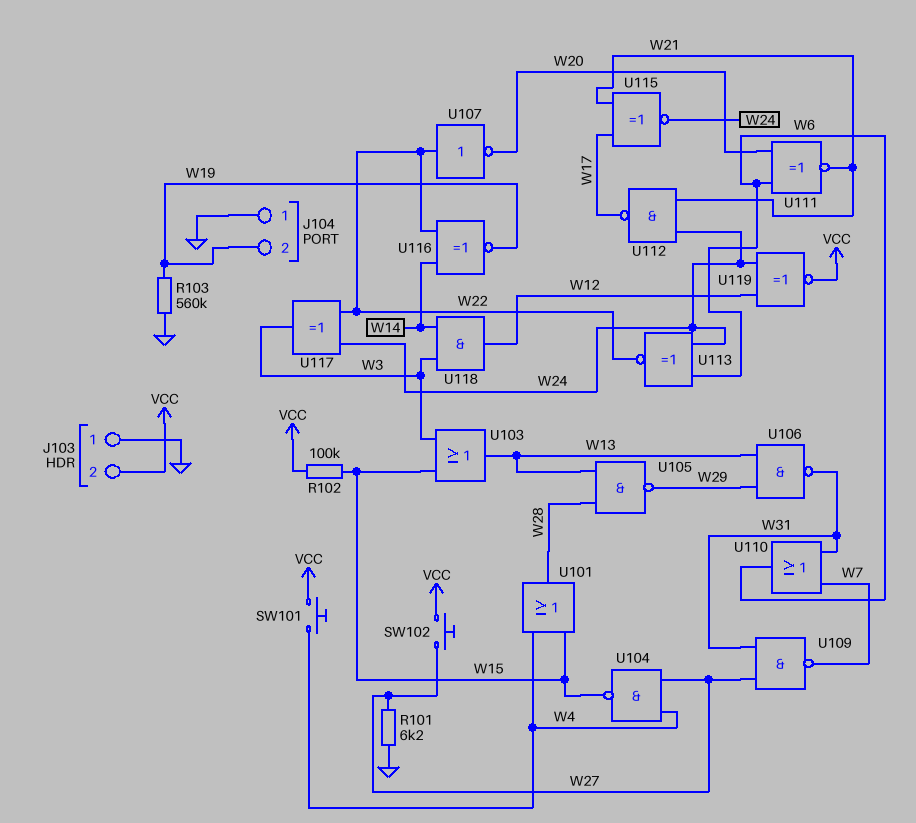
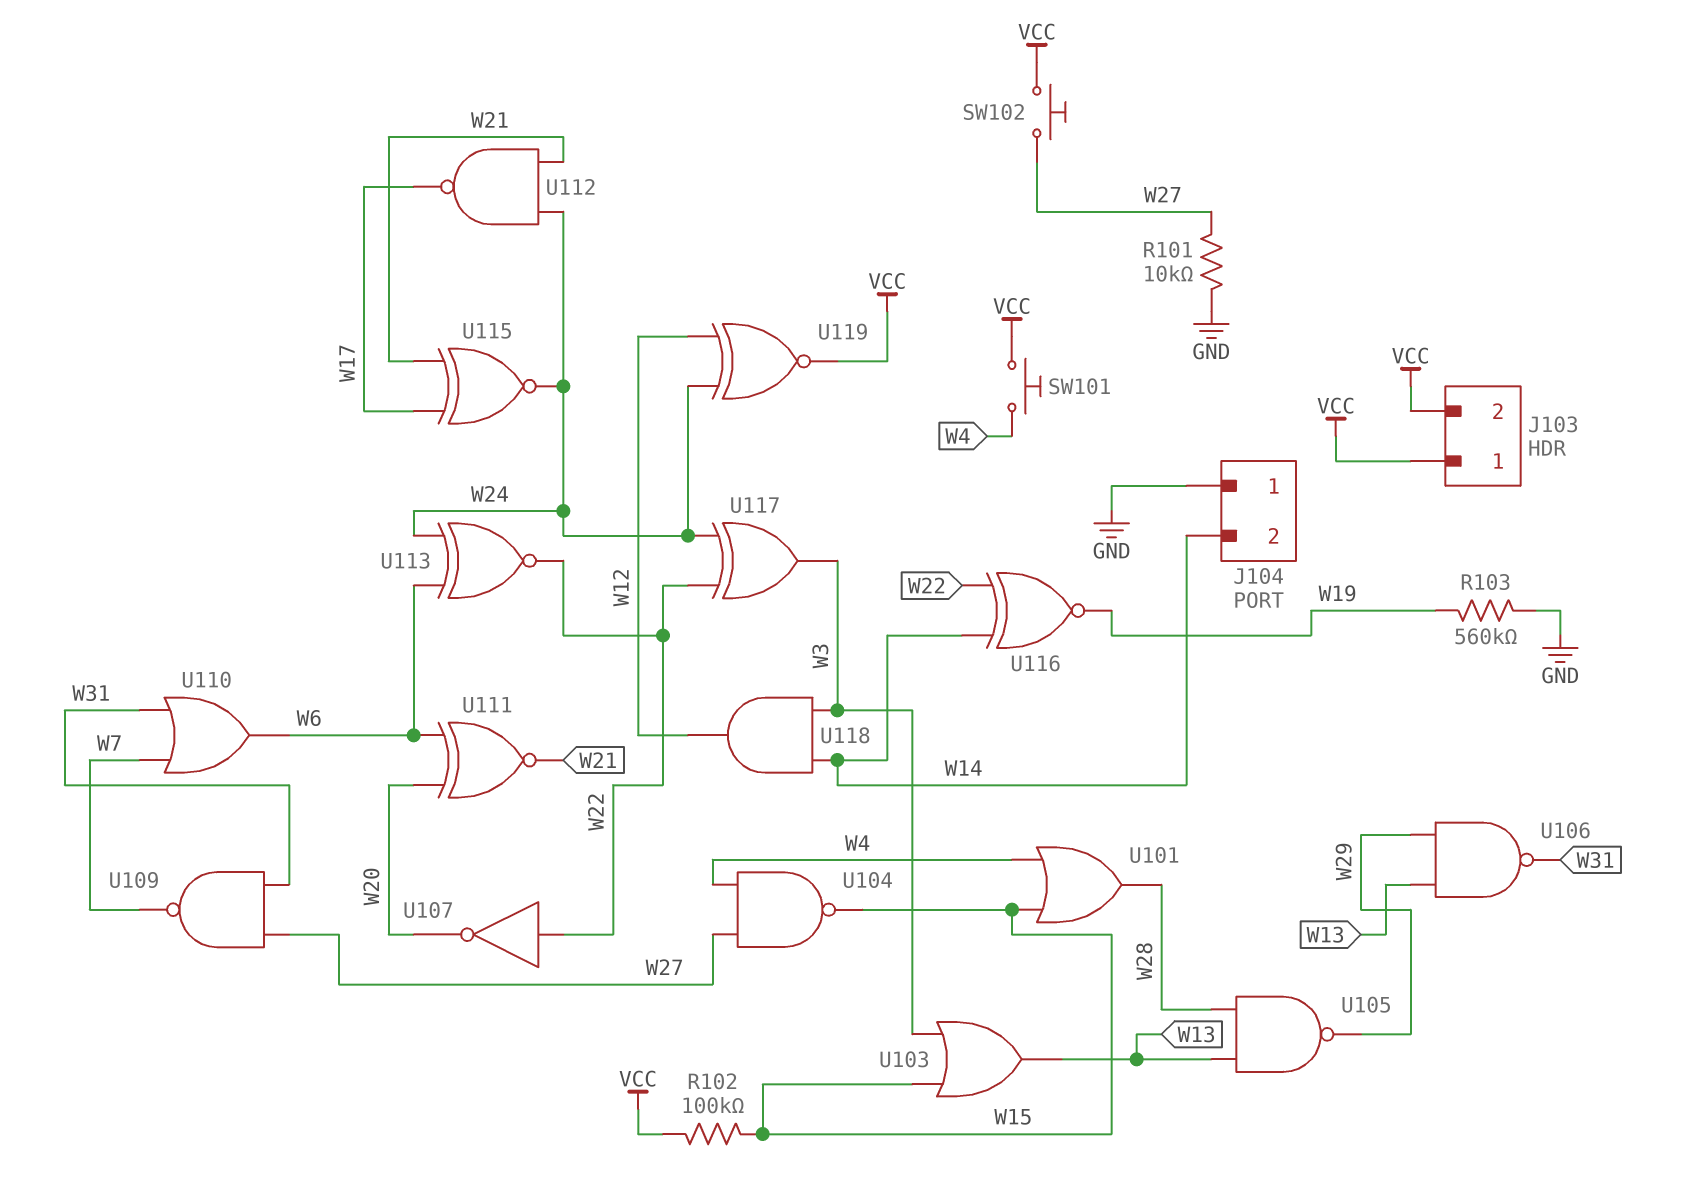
J103 pin 1: GND -> VCC
J104 pin 2: W19 -> W14
R101: 6.2k (GND, W27) -> 10k (GND, W27)

